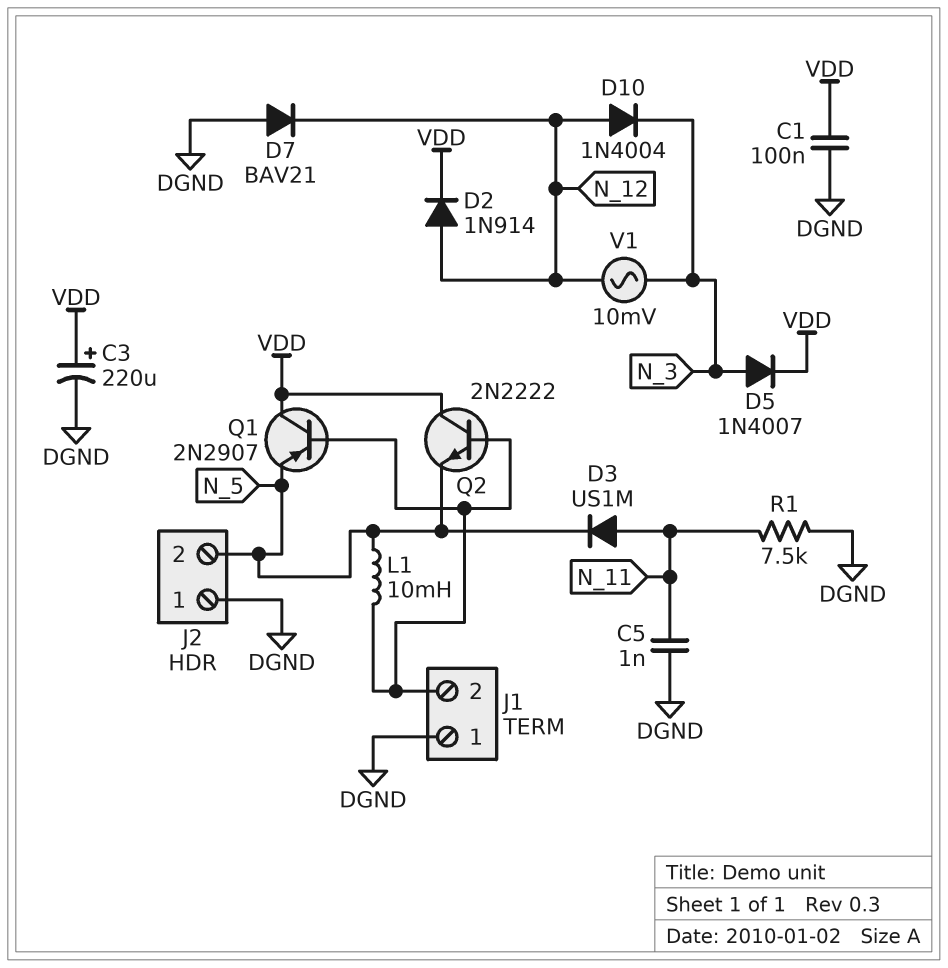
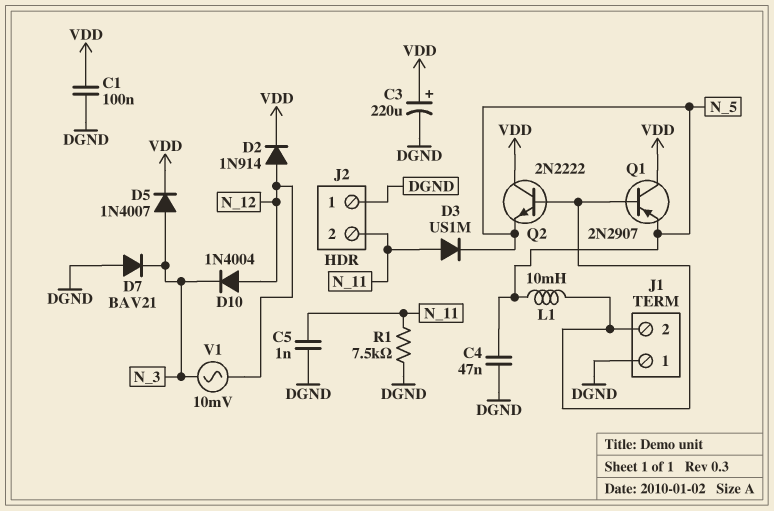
C4: none -> 47nF (DGND, N_5)
D7: diode BAV21 (A DGND, K N_12) -> diode BAV21 (A DGND, K N_3)
J2 pin 2: N_5 -> N_11

